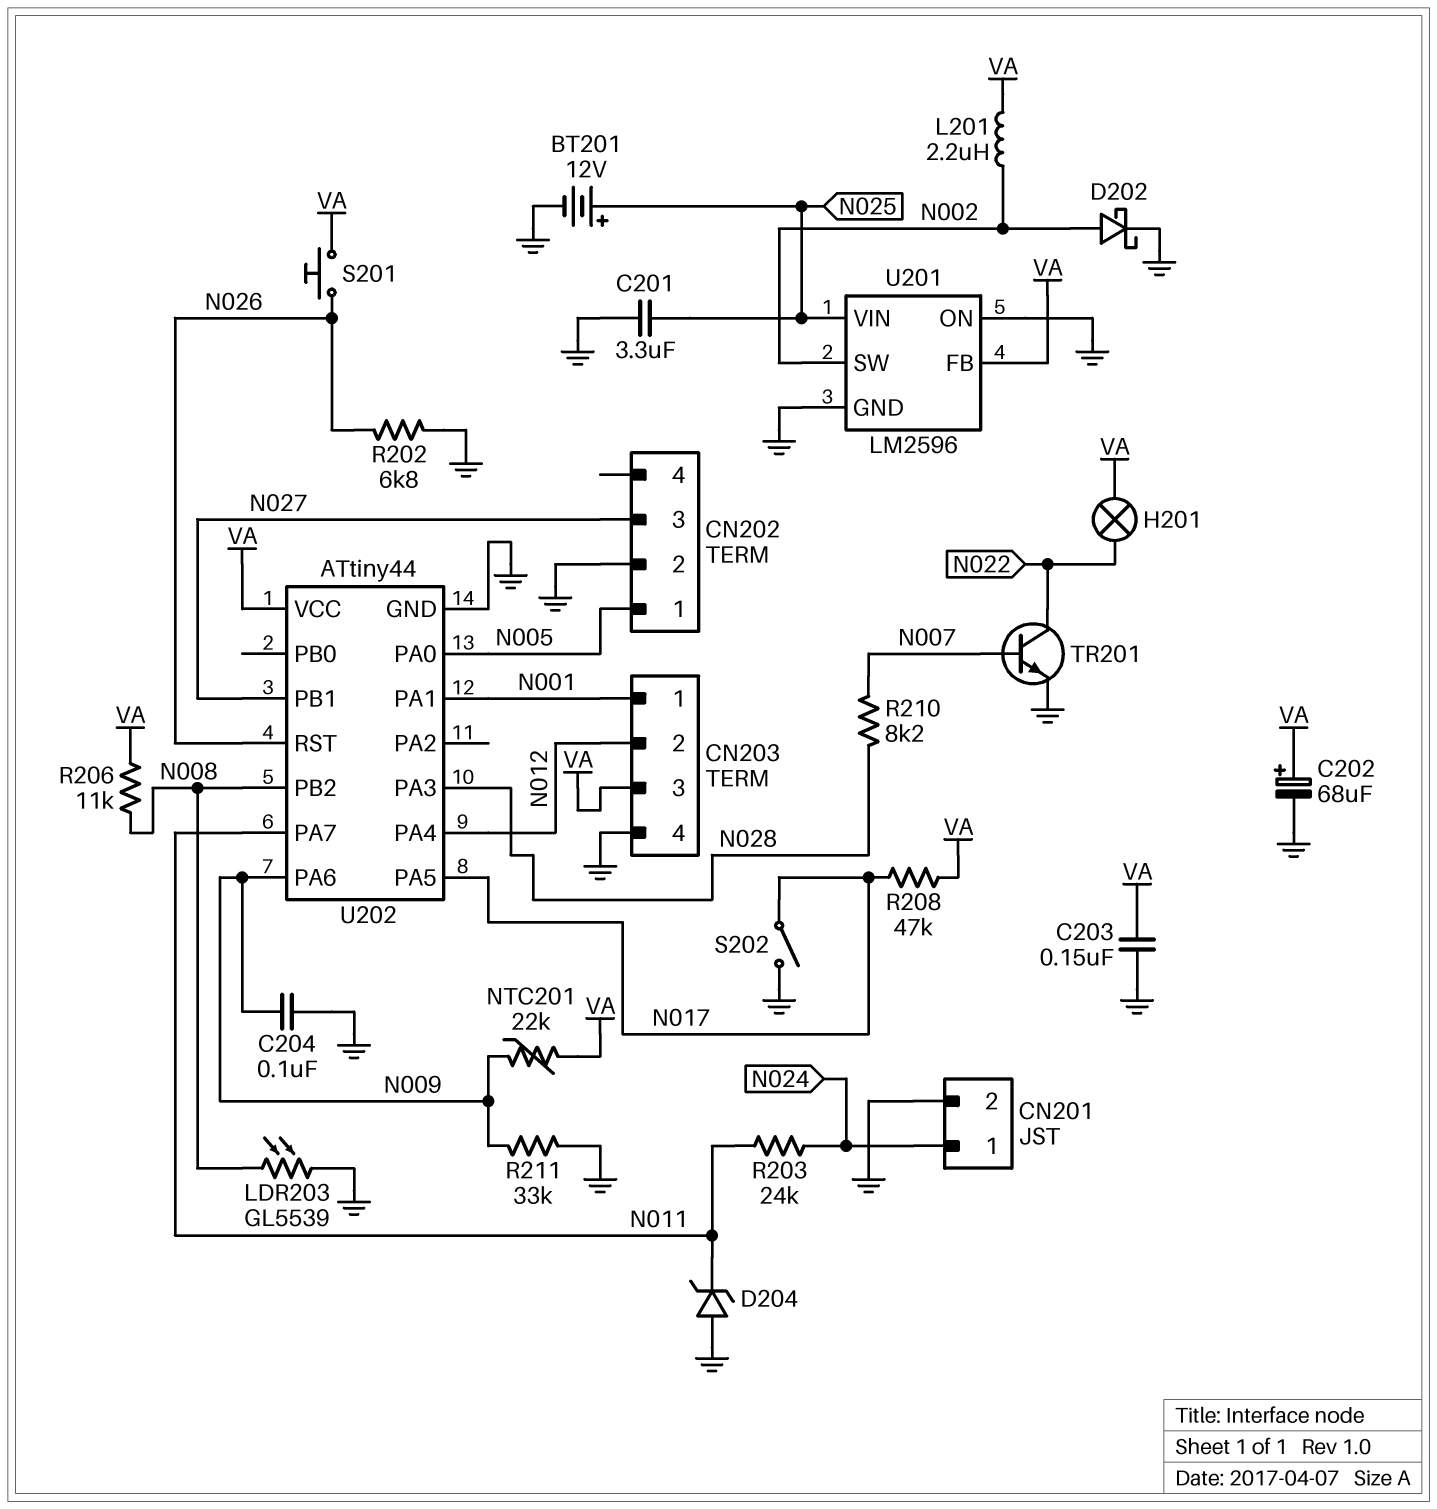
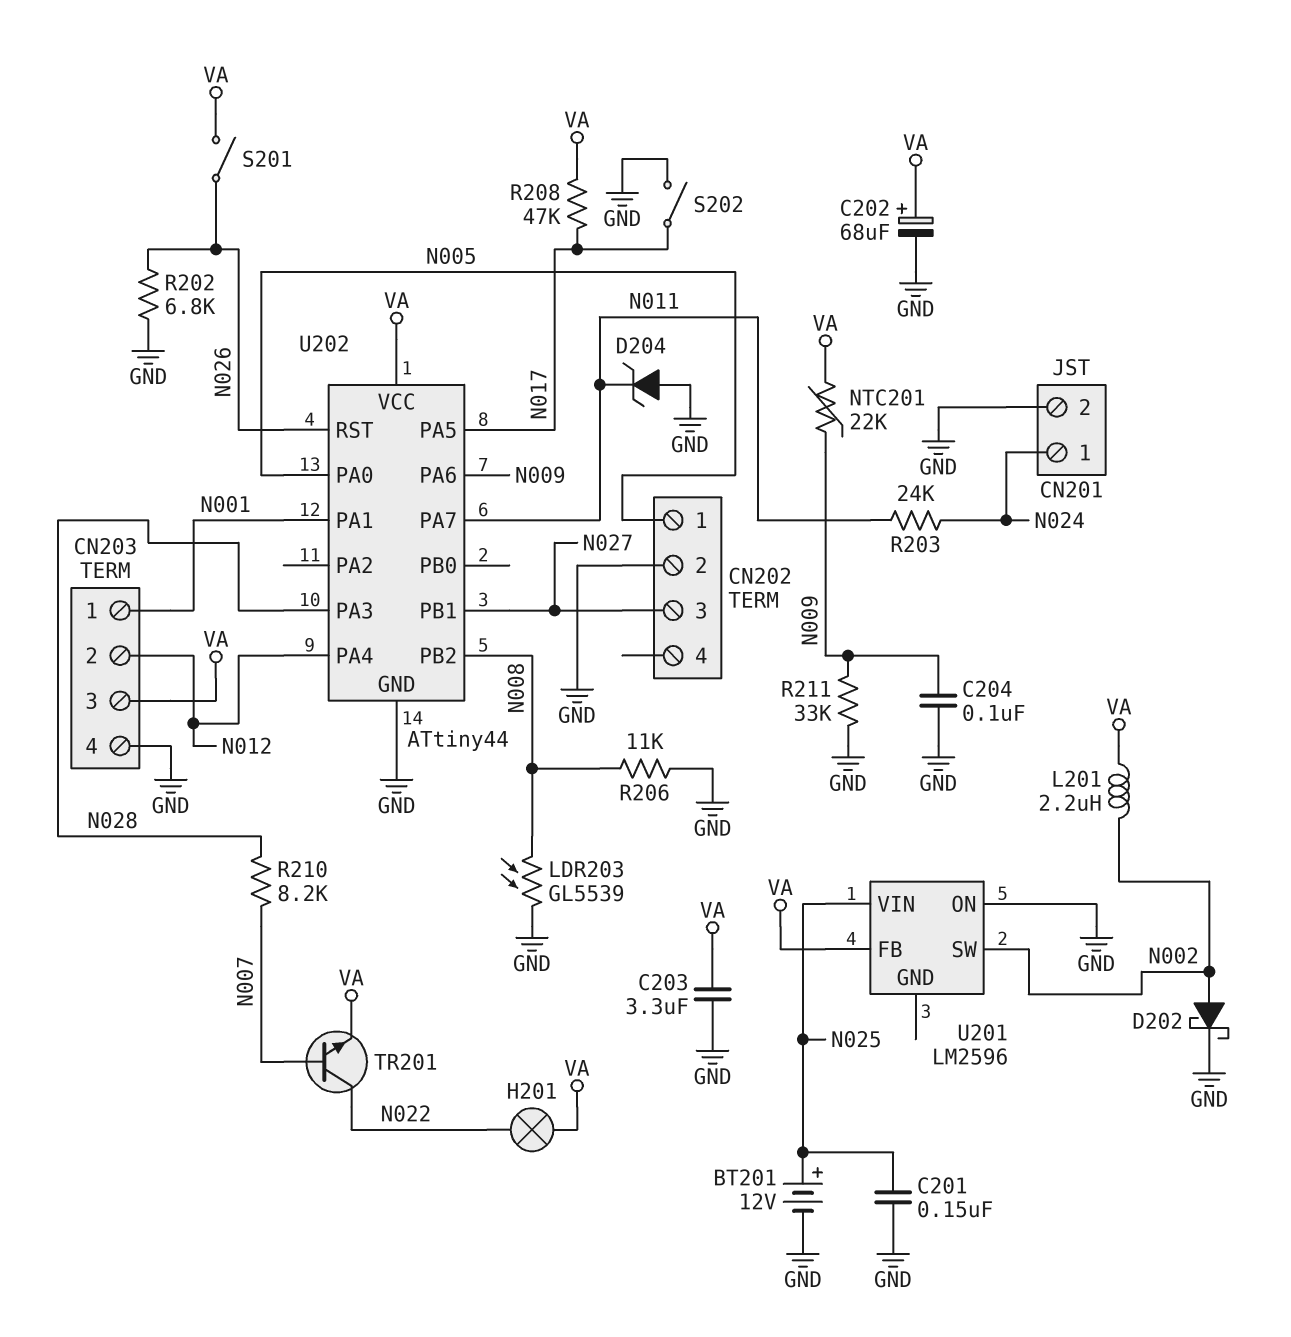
C201: 3.3uF (GND, N025) -> 150nF (GND, N025)
C203: 150nF (GND, VA) -> 3.3uF (GND, VA)
R206: 11k (N008, VA) -> 11k (GND, N008)
S201: button (N026, VA) -> switch (N026, VA)
TR201: NPN (B N007, C N022, E GND) -> NPN (B N007, C N022, E VA)
U201 pin GND: GND -> none

